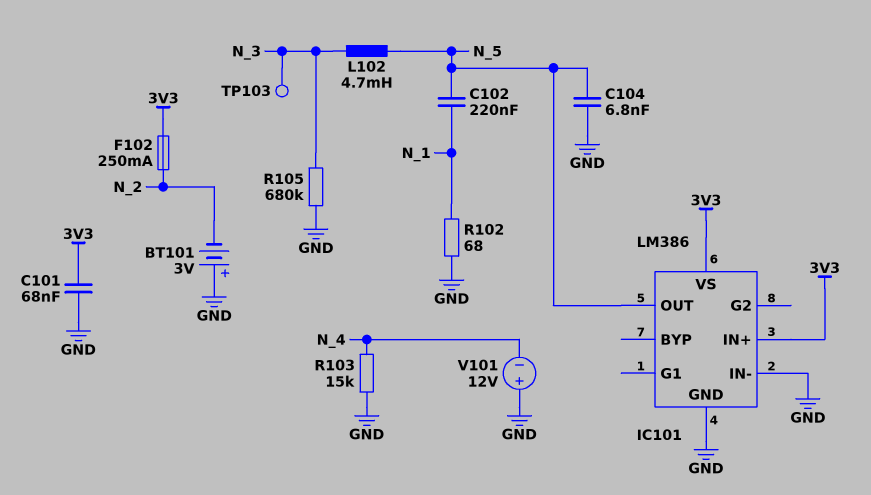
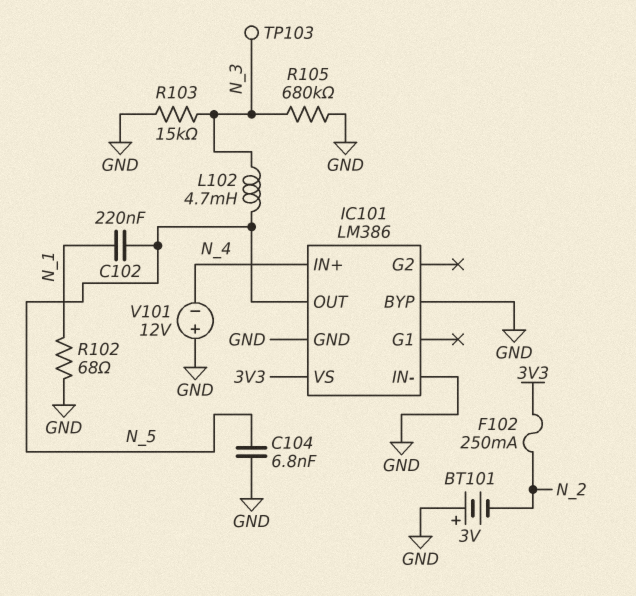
C101: 68nF (3V3, GND) -> none
IC101 pin BYP: none -> GND
IC101 pin IN+: 3V3 -> N_4
R103: 15k (GND, N_4) -> 15k (GND, N_3)

